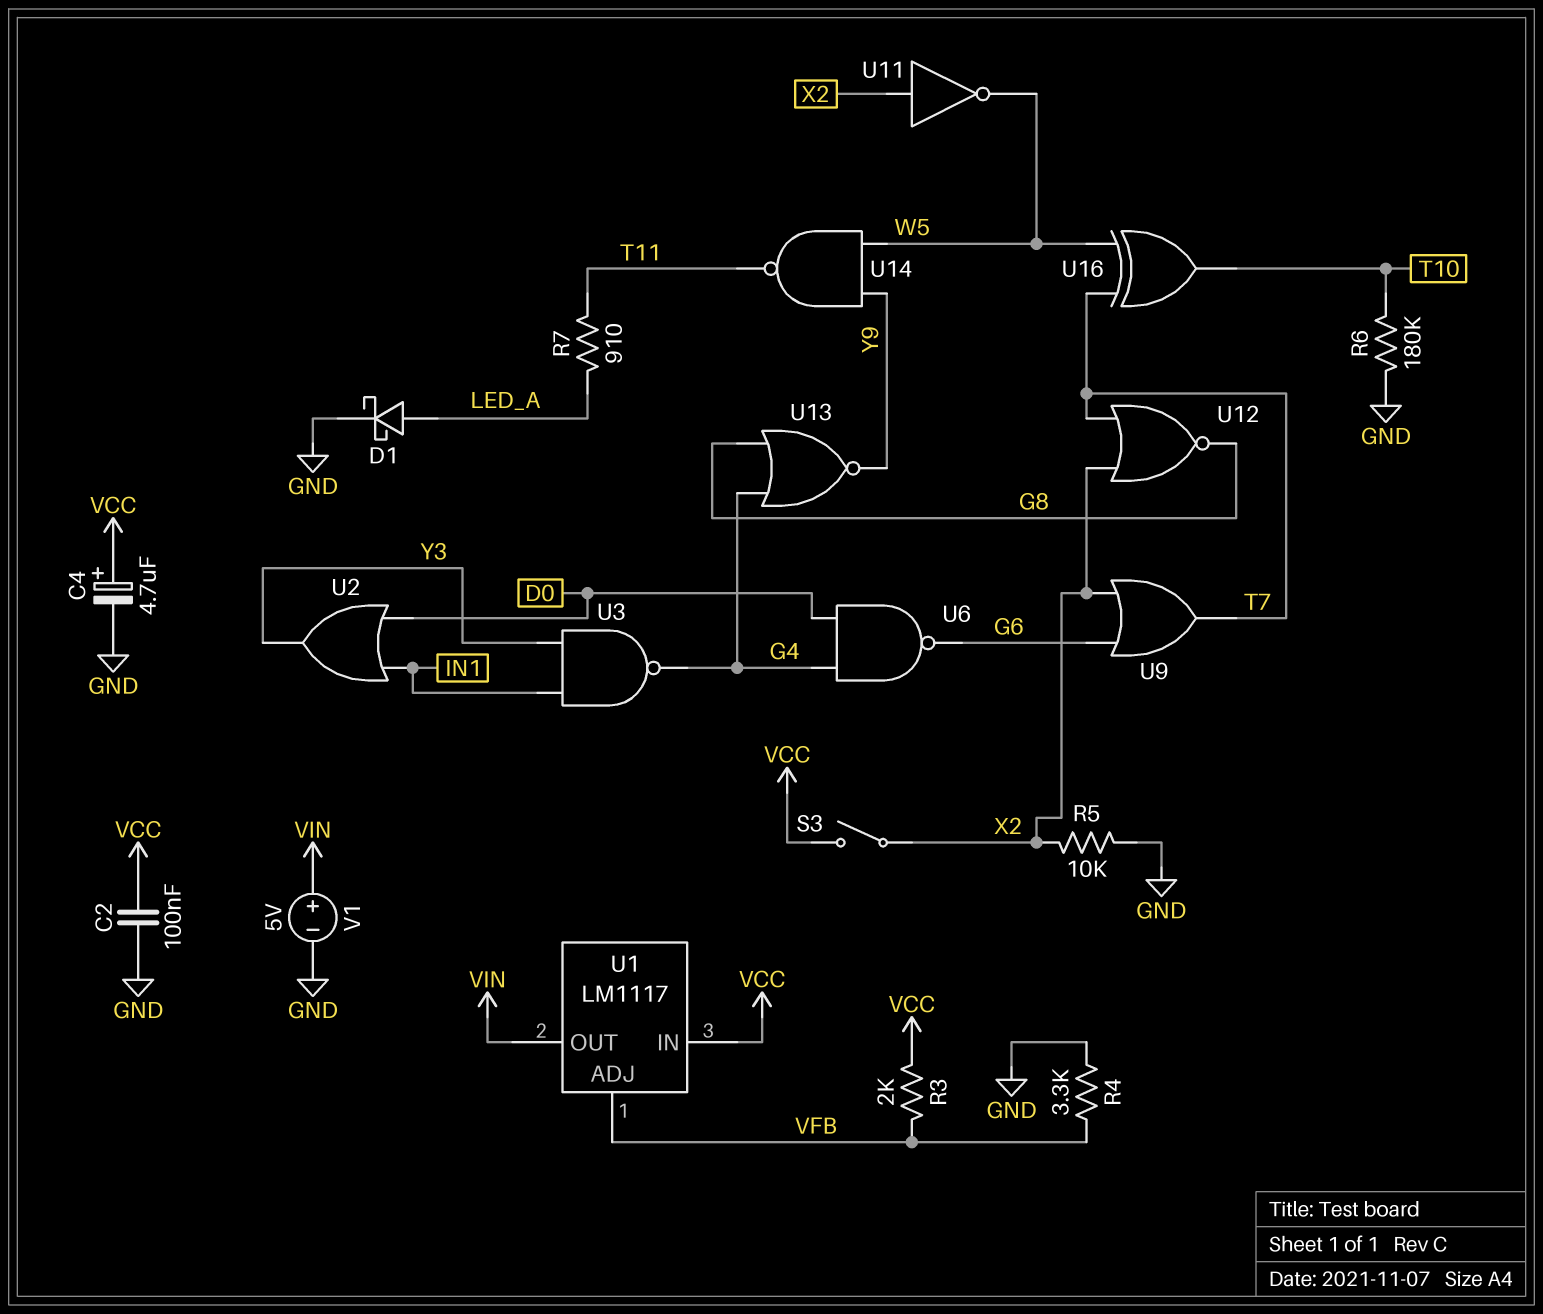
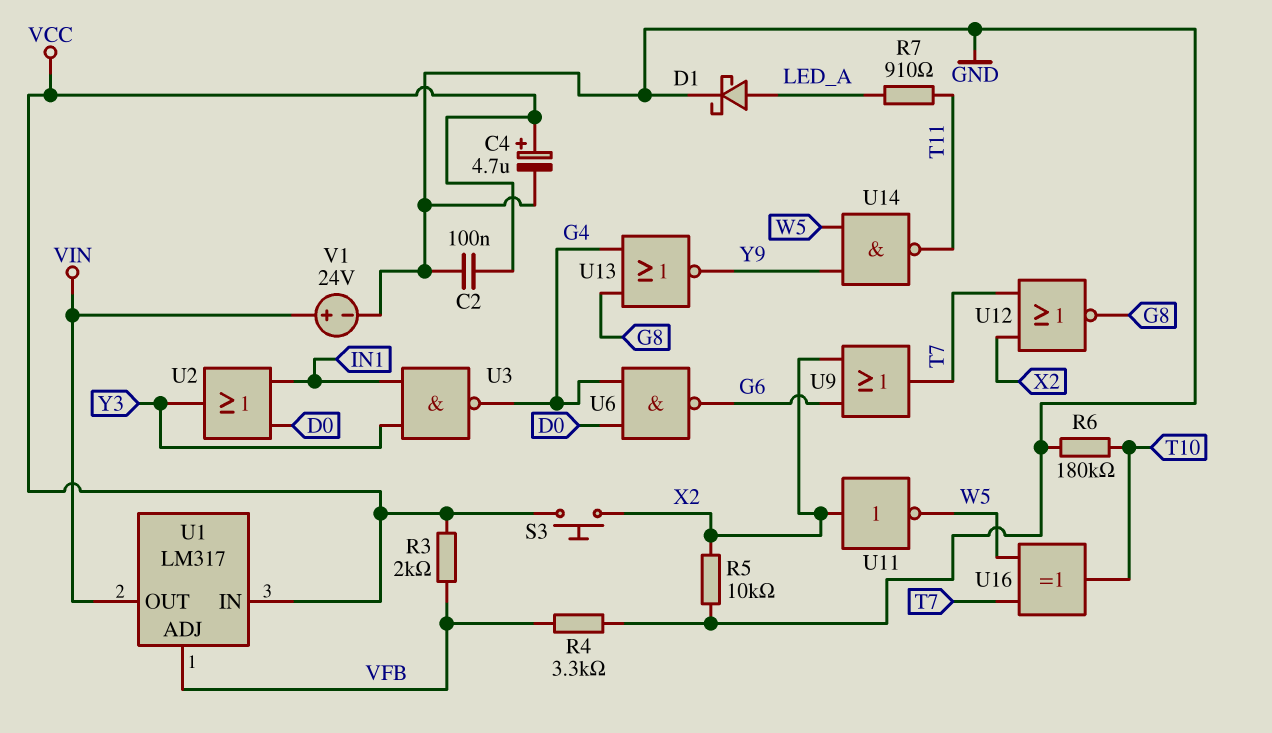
S3: switch (VCC, X2) -> button (VCC, X2)
U1: LM1117 -> LM317
V1: 5V (plus VIN, minus GND) -> 24V (plus VIN, minus GND)

